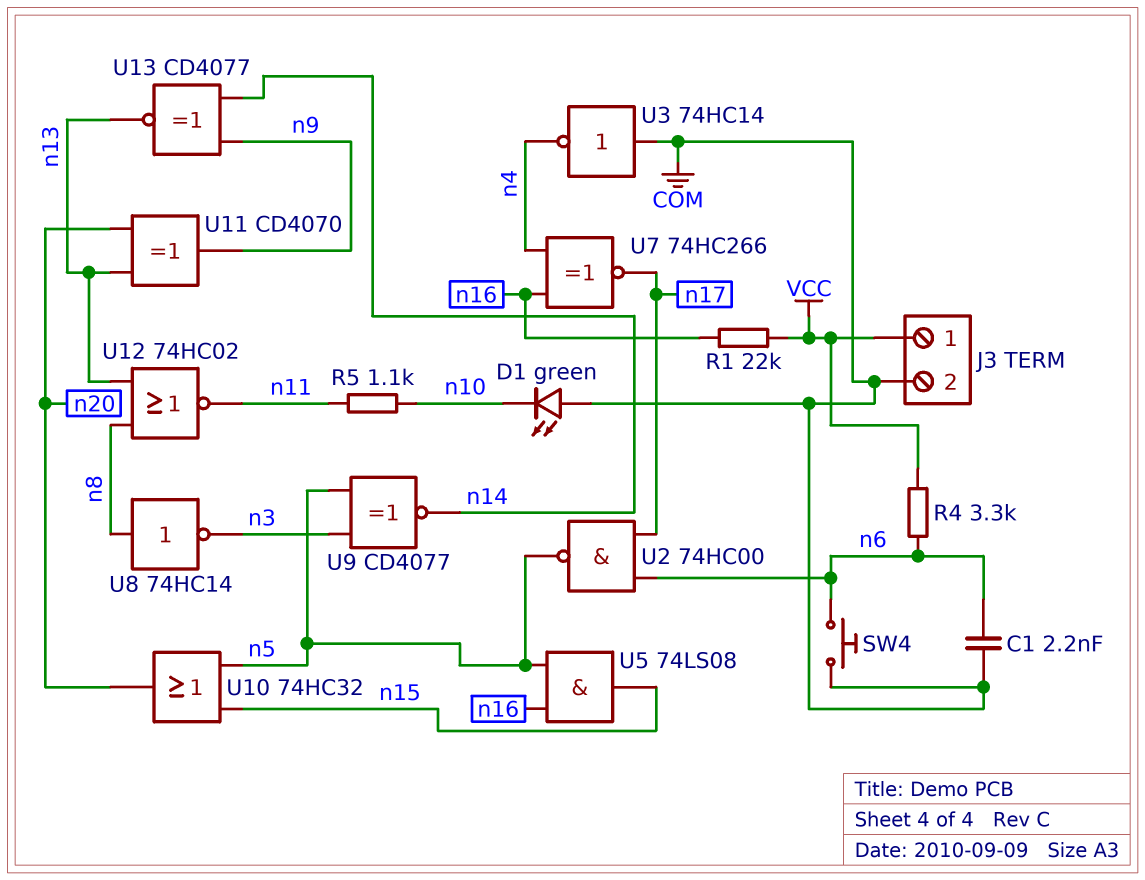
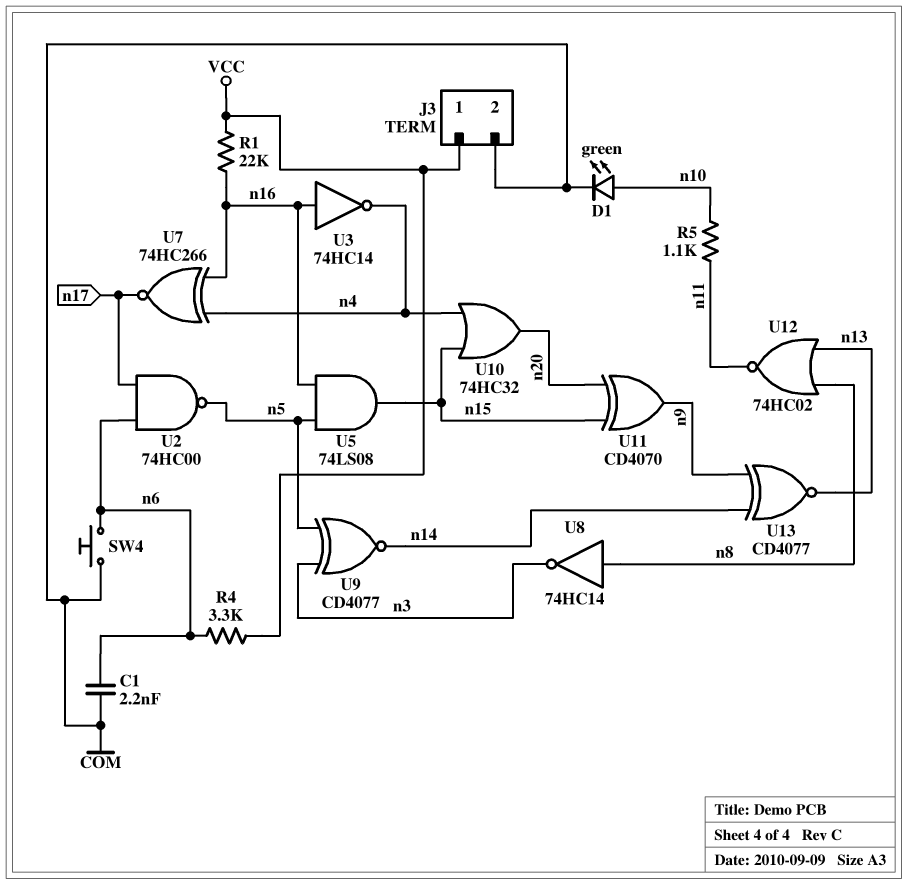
D1: LED green (A COM, K n10) -> LED green (A n10, K COM)
U3: NOT 74HC14 (in COM, out n4) -> NOT 74HC14 (in n16, out n4)
U10: OR 74HC32 (in n5, in n15, out n20) -> OR 74HC32 (in n4, in n15, out n20)
U11: XOR CD4070 (in n13, in n20, out n9) -> XOR CD4070 (in n15, in n20, out n9)

